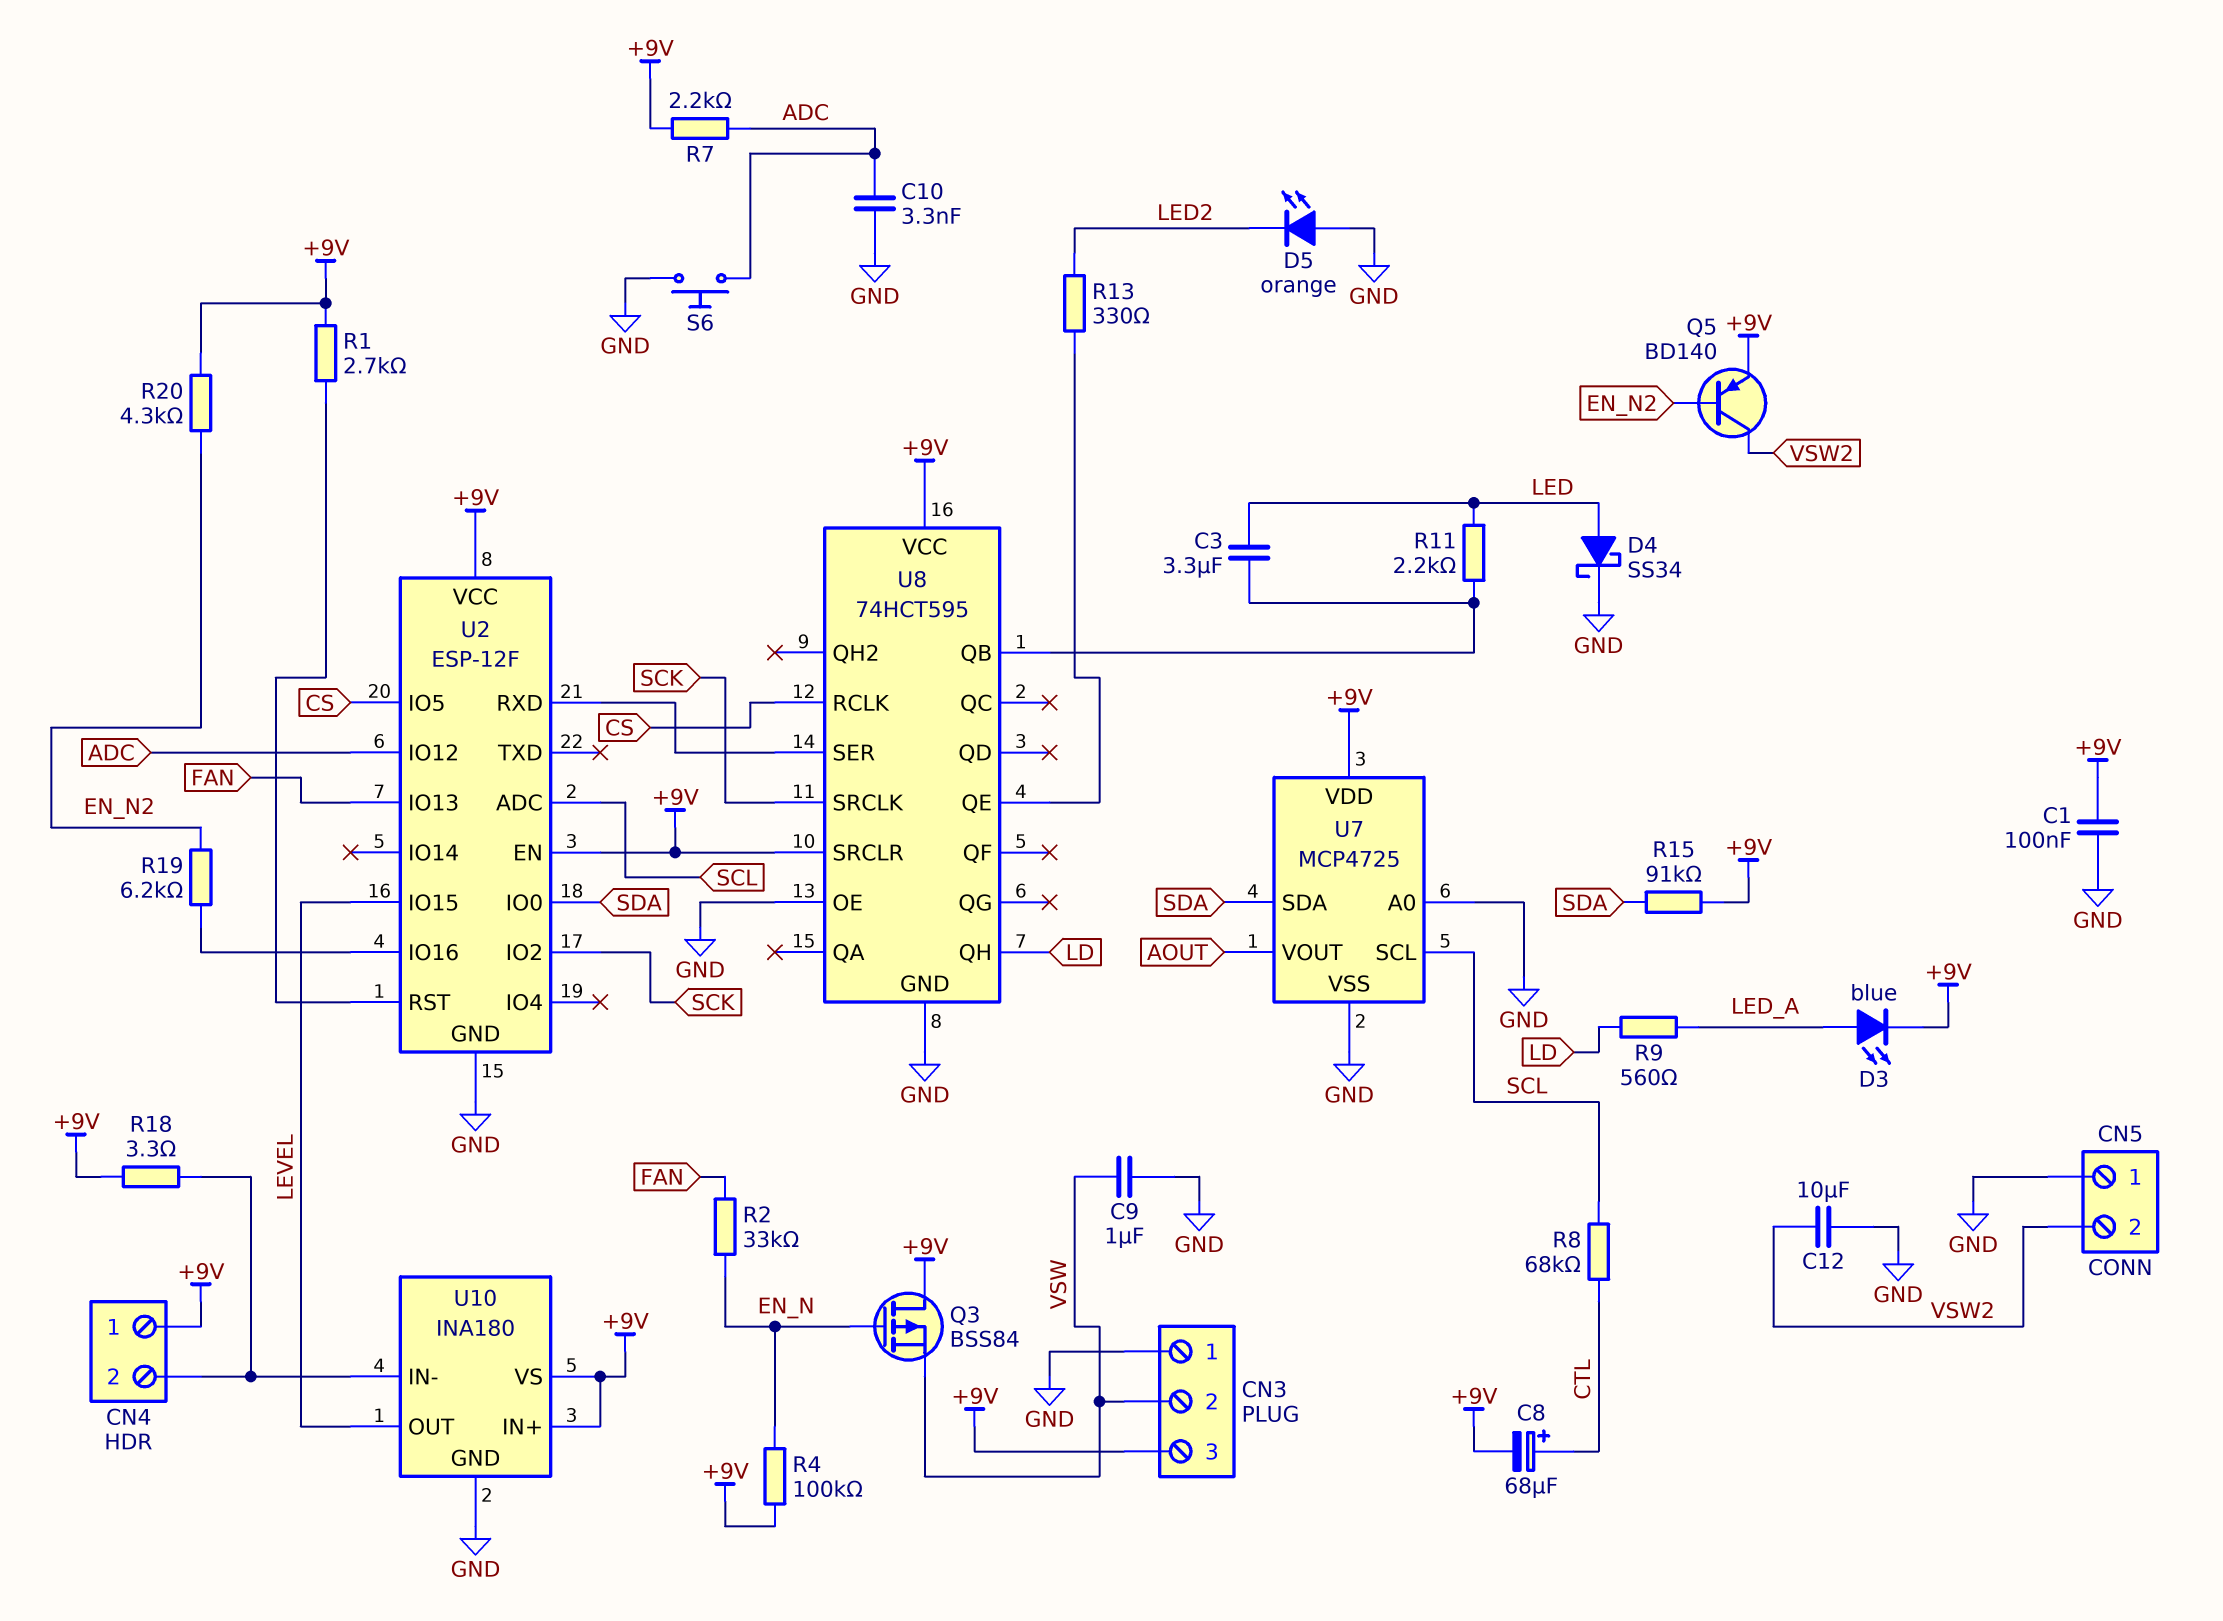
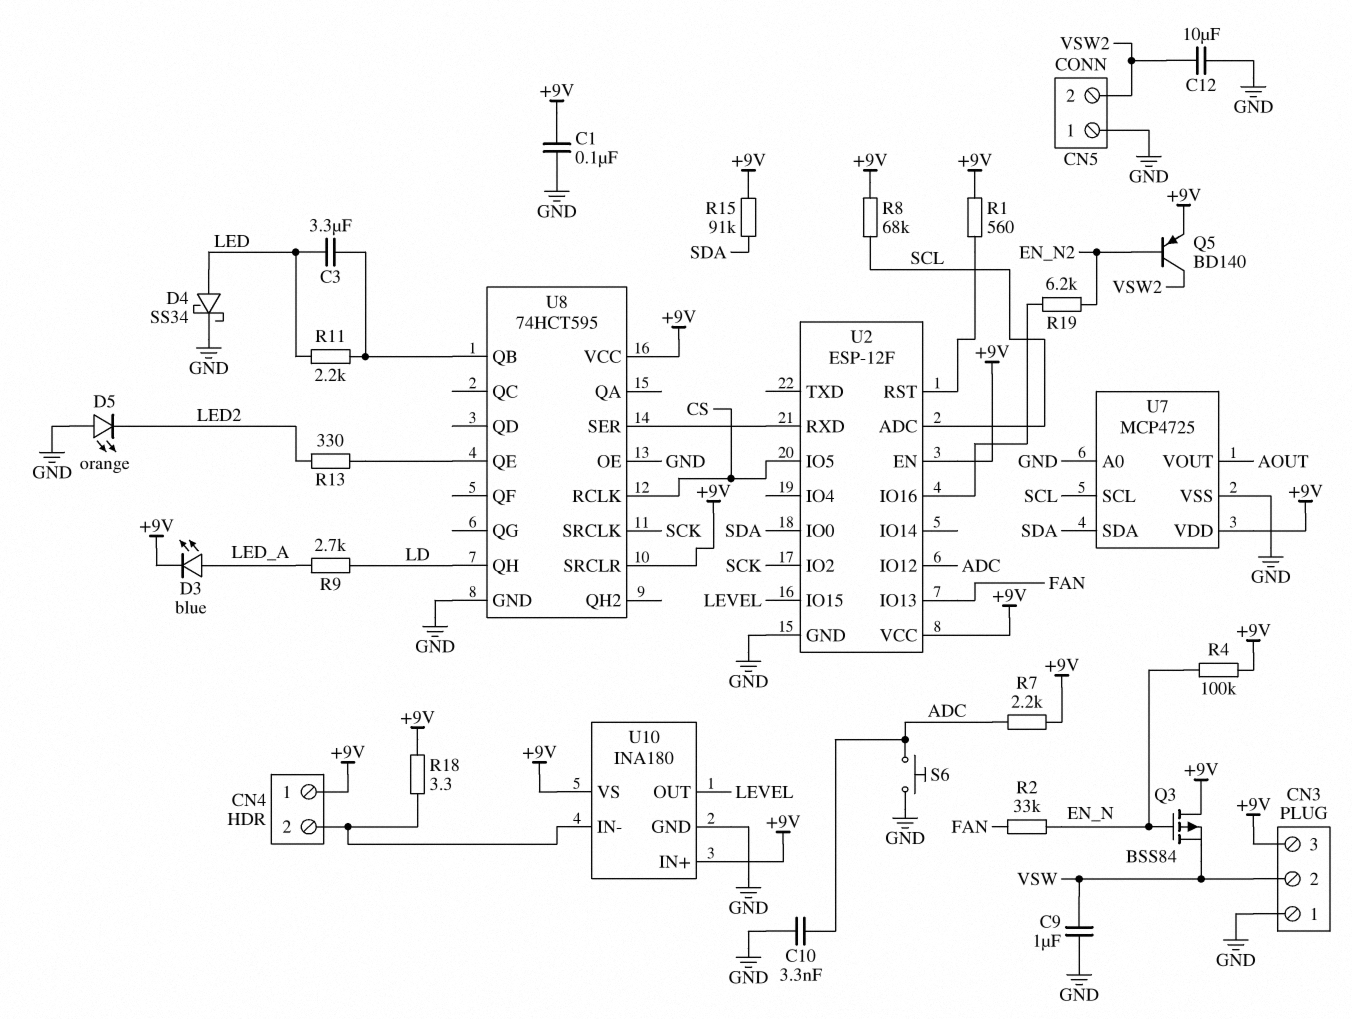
C8: 68uF (plus CTL, minus +9V) -> none
R1: 2.7k (+9V, U2/RST) -> 560 (+9V, U2/RST)
R8: 68k (CTL, SCL) -> 68k (+9V, SCL)
R9: 560 (LD, LED_A) -> 2.7k (LD, LED_A)
R20: 4.3k (+9V, EN_N2) -> none

